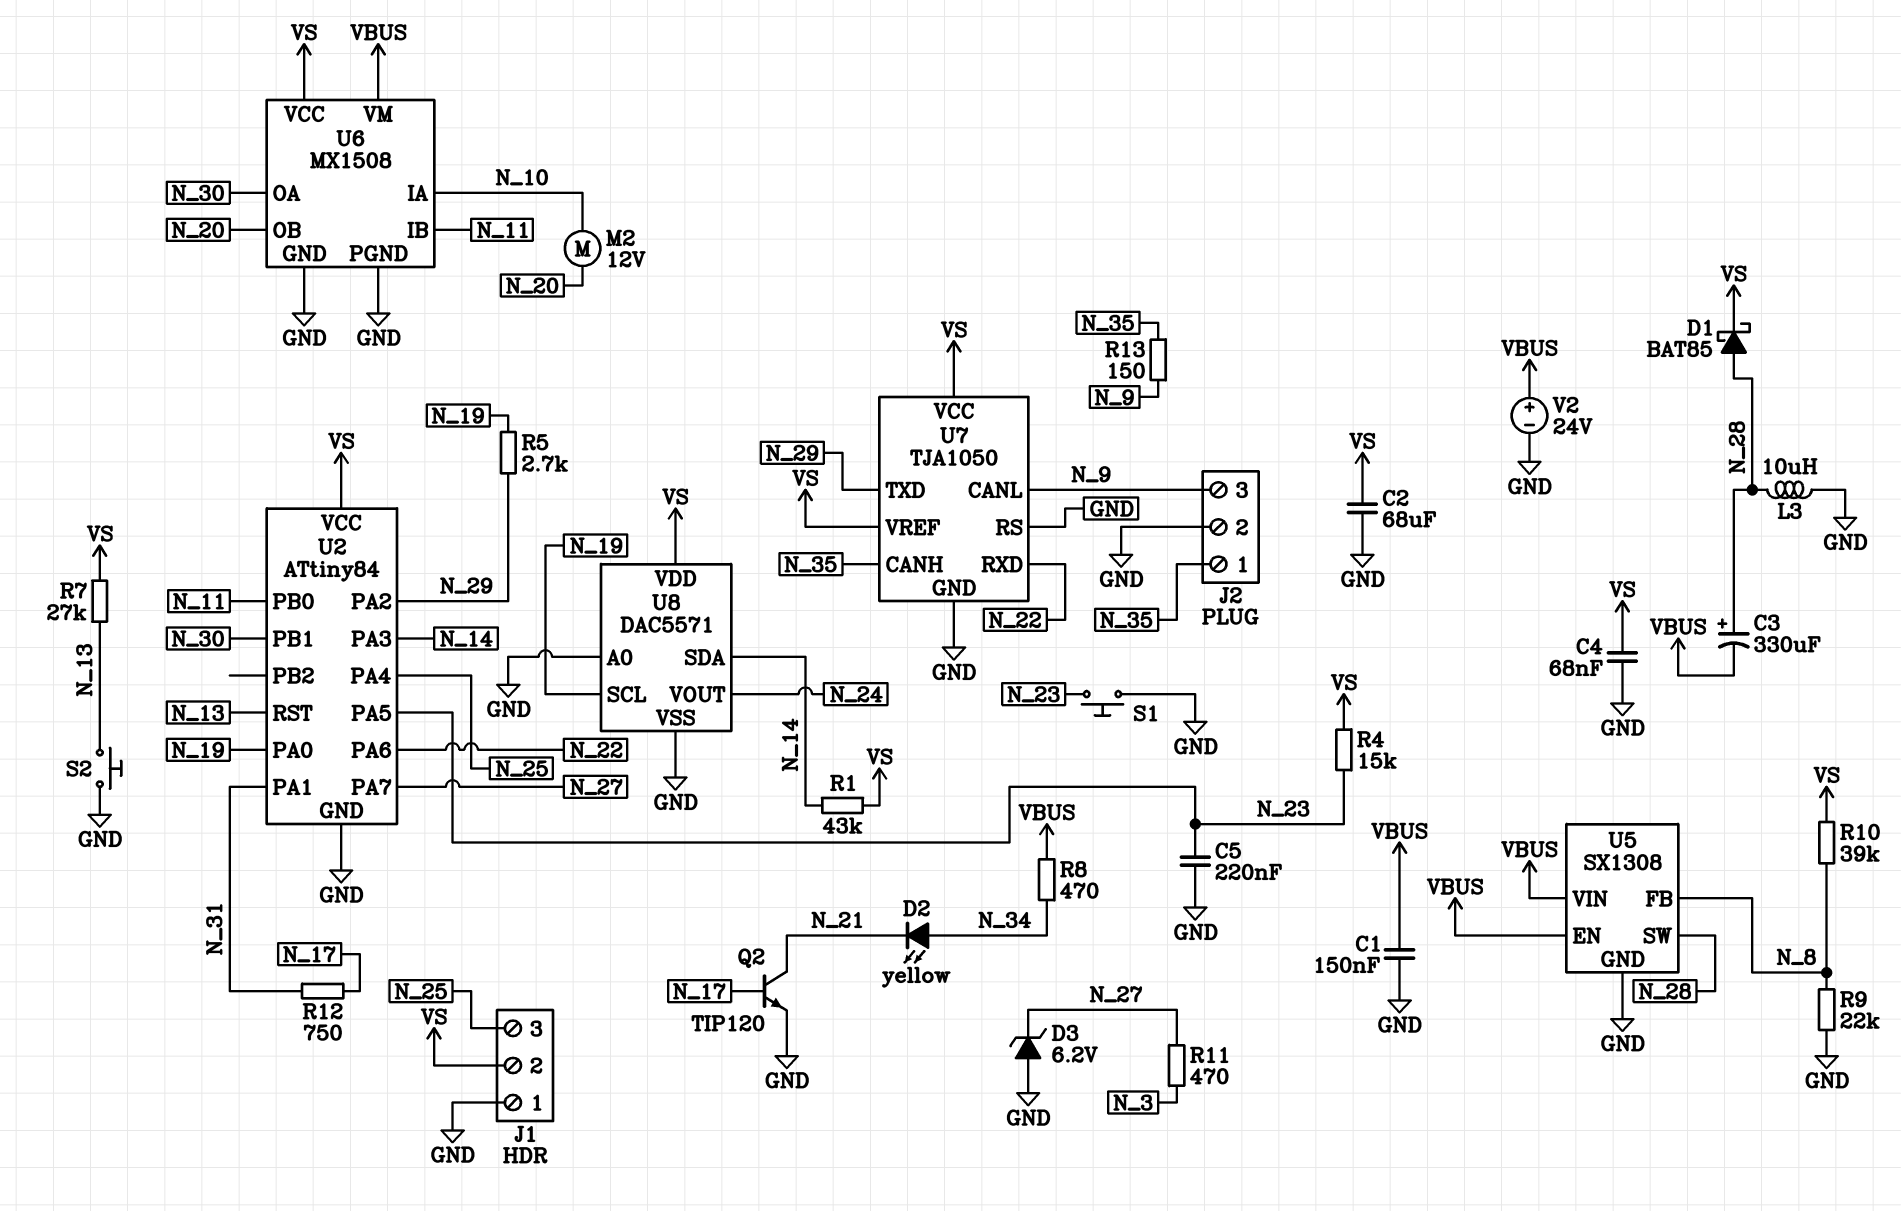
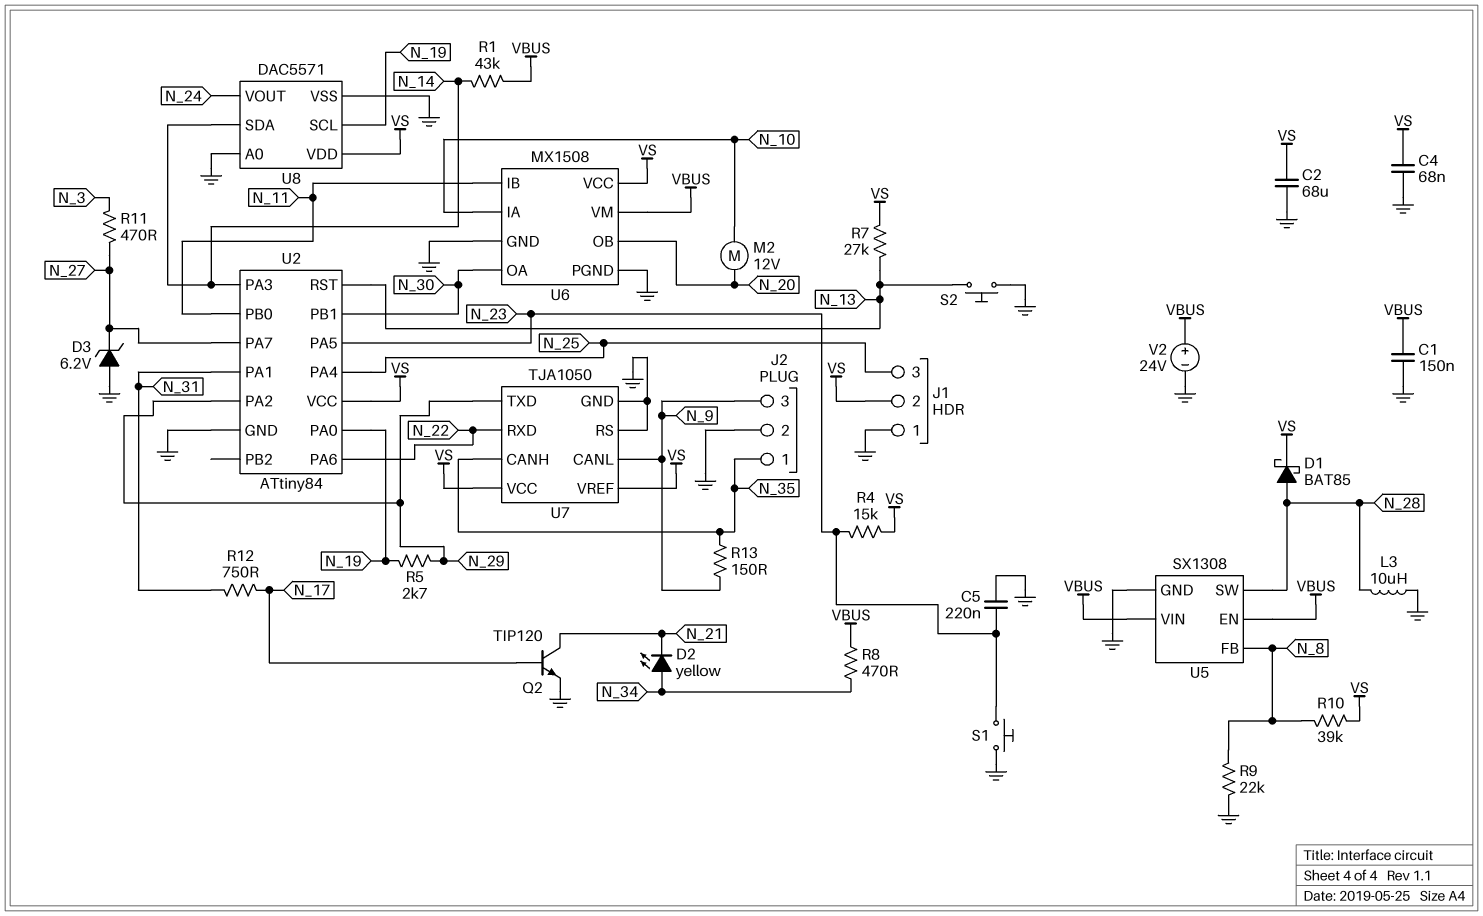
C3: 330uF (plus N_28, minus VBUS) -> none
R1: 43k (N_14, VS) -> 43k (N_14, VBUS)

